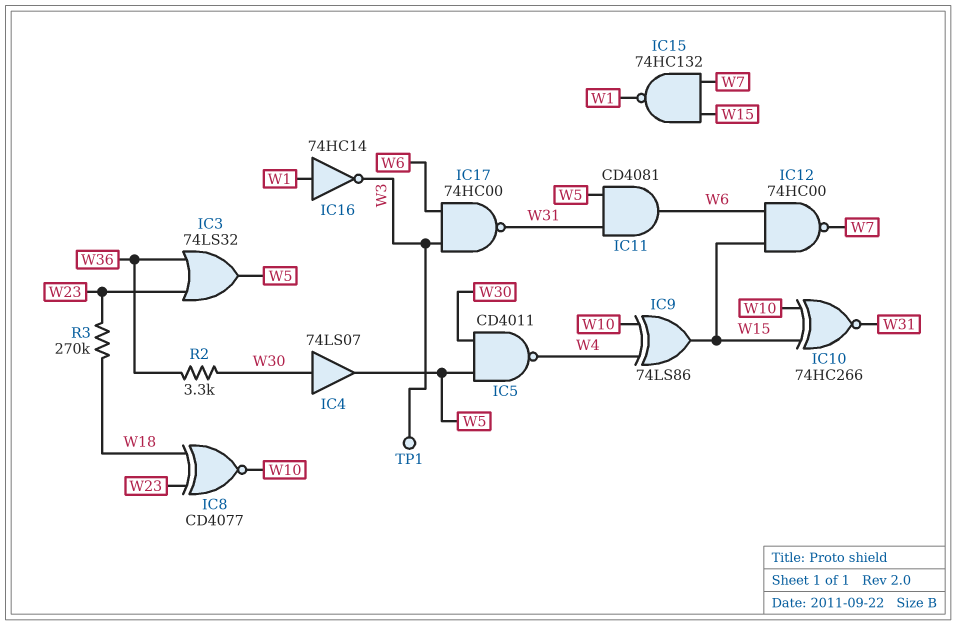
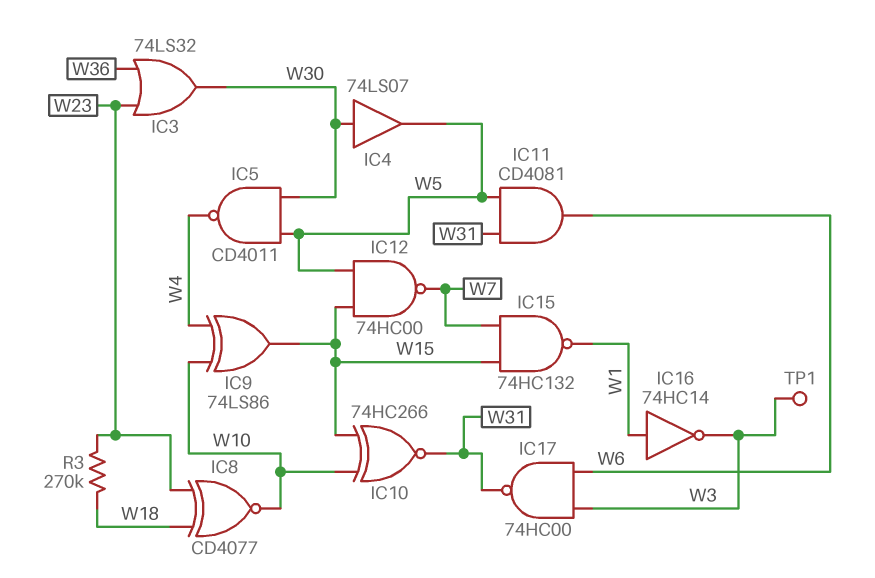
IC3: OR 74LS32 (in W23, in W36, out W5) -> OR 74LS32 (in W23, in W36, out W30)
IC12: NAND 74HC00 (in W6, in W15, out W7) -> NAND 74HC00 (in W5, in W15, out W7)
R2: 3.3k (W30, W36) -> none

